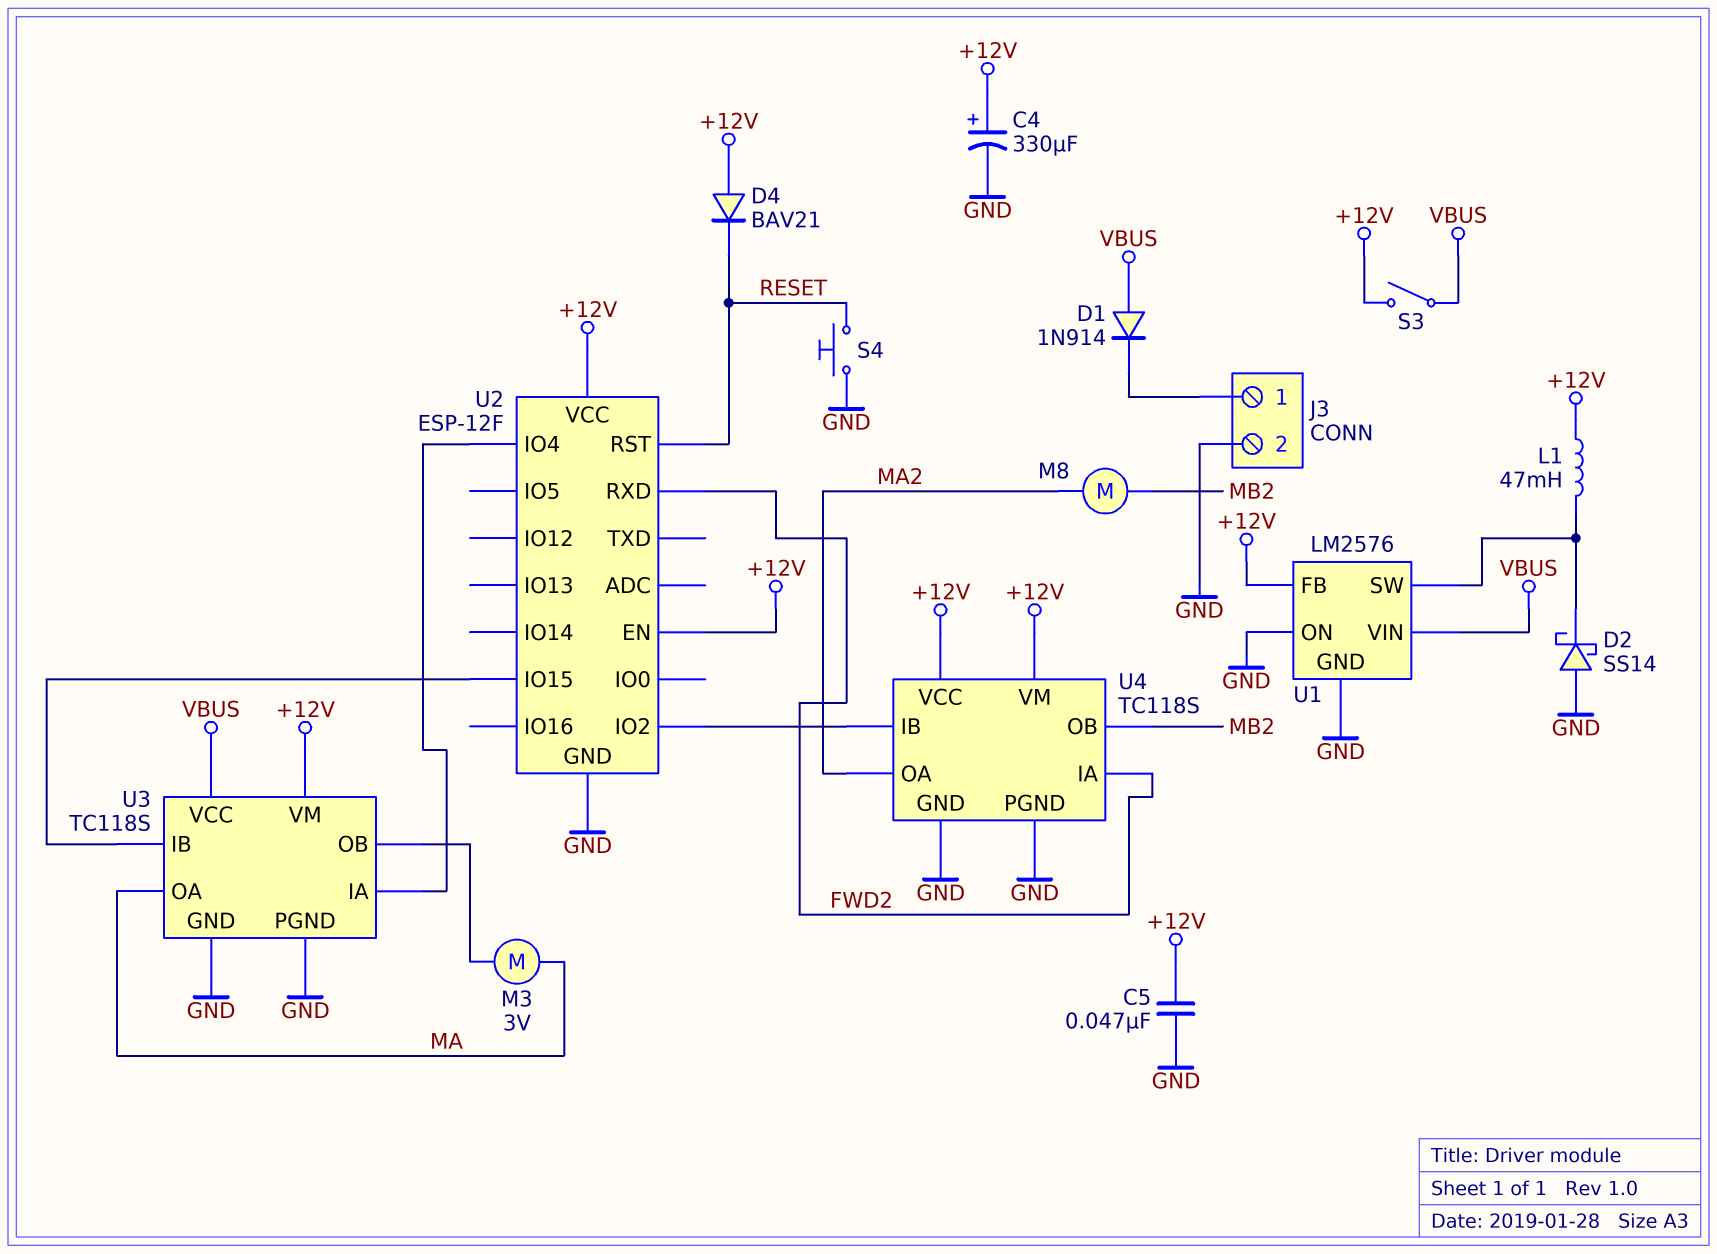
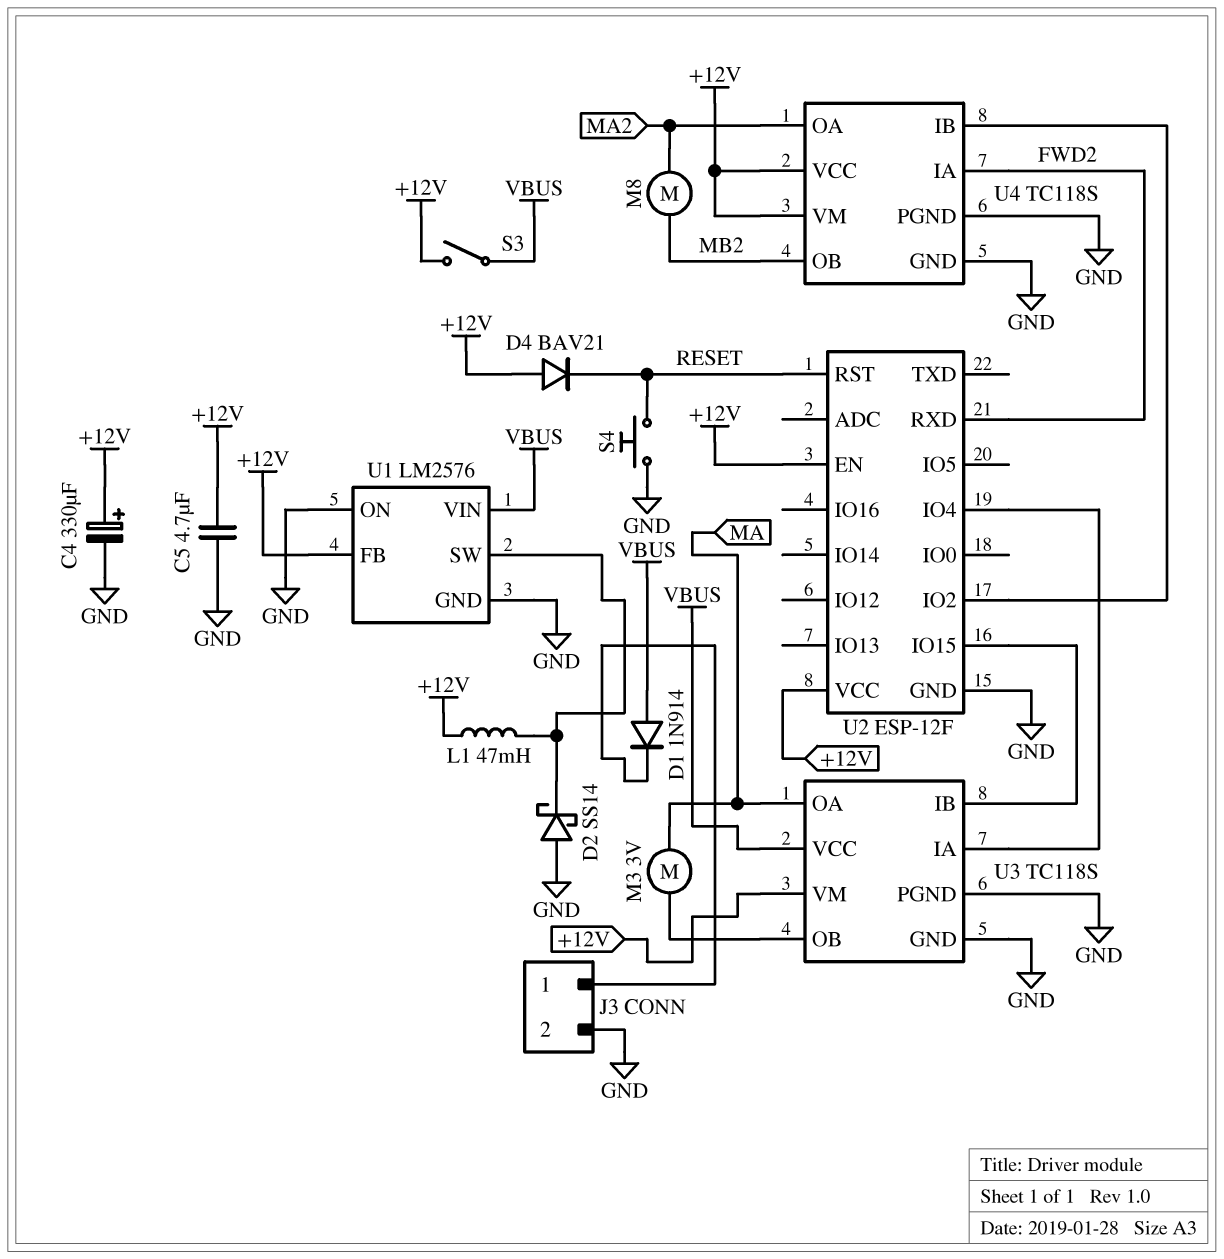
C5: 47nF (+12V, GND) -> 4.7uF (+12V, GND)

